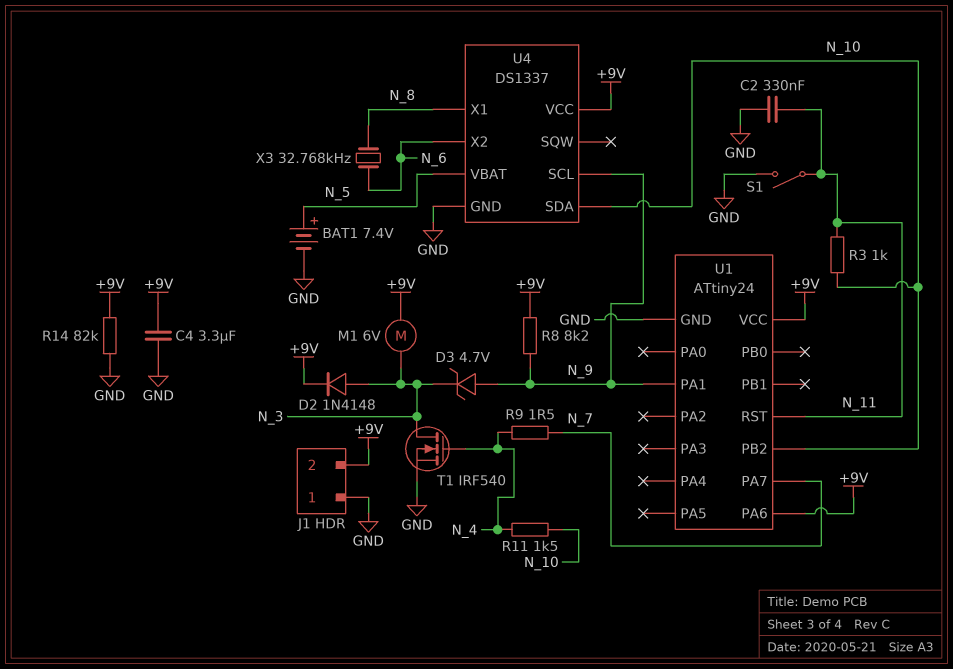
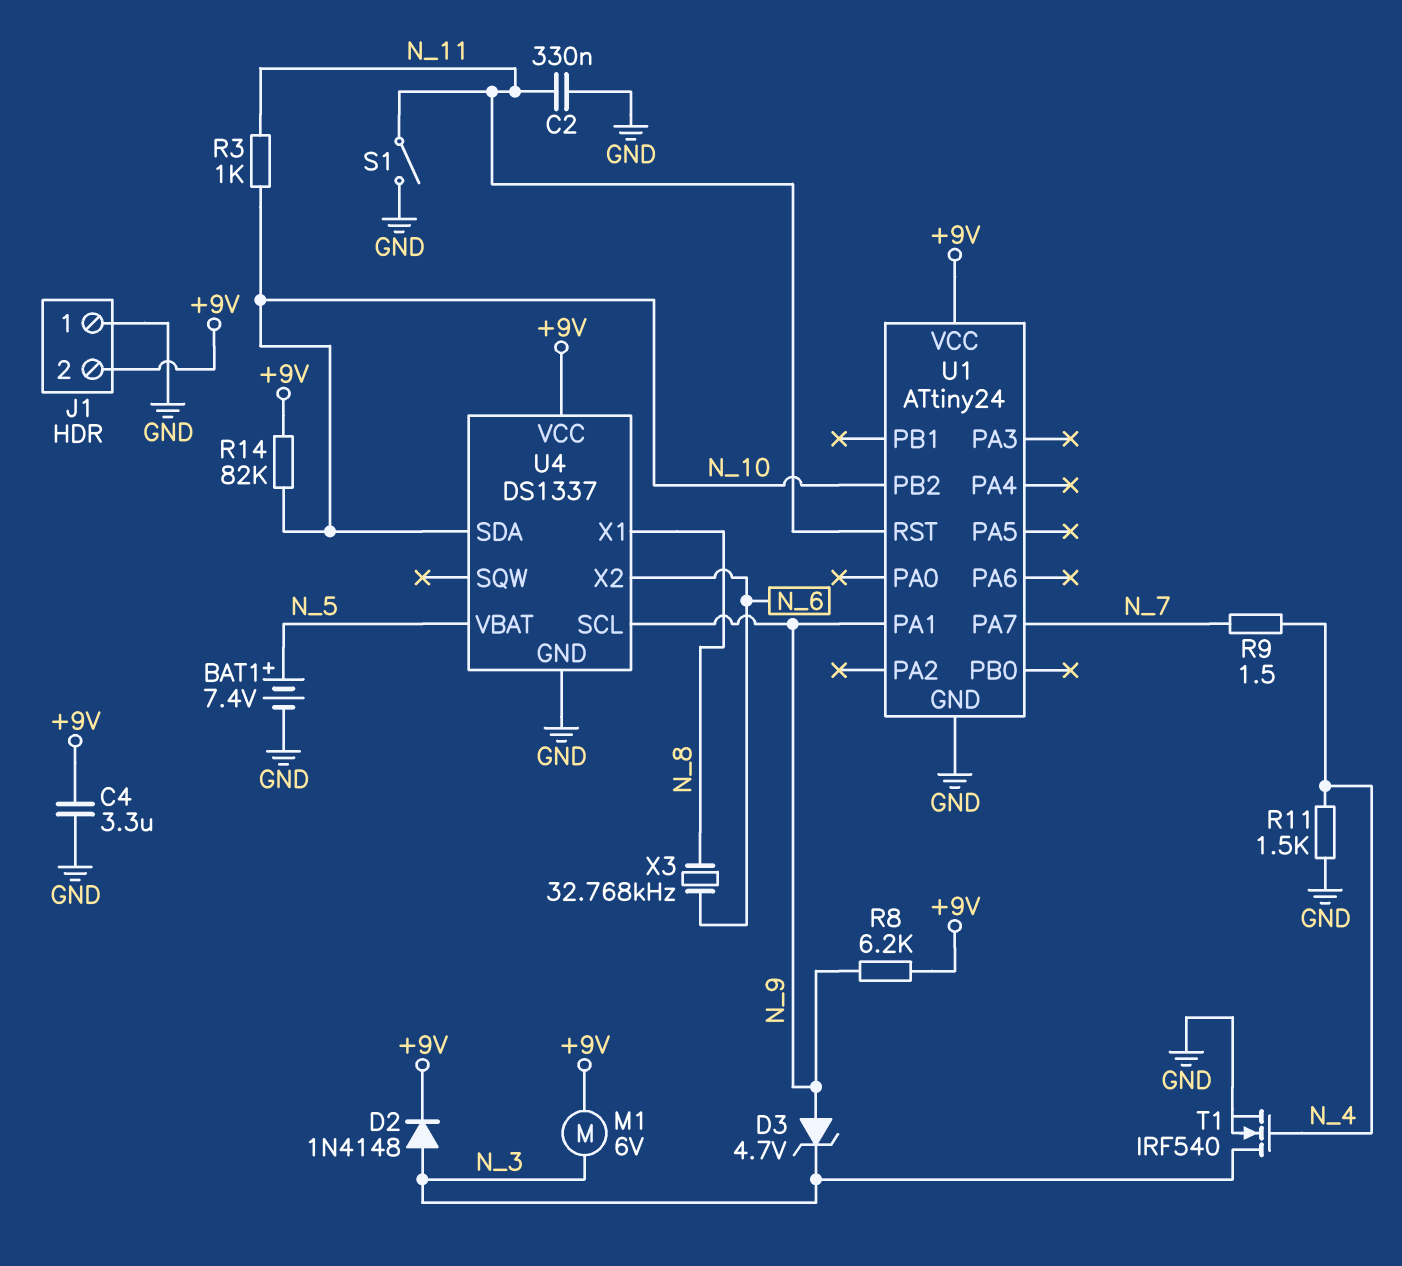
R8: 8.2k (+9V, N_9) -> 6.2k (+9V, N_9)
R11: 1.5k (N_4, N_10) -> 1.5k (GND, N_4)
R14: 82k (+9V, GND) -> 82k (+9V, N_10)
U1 pin PA6: +9V -> none

